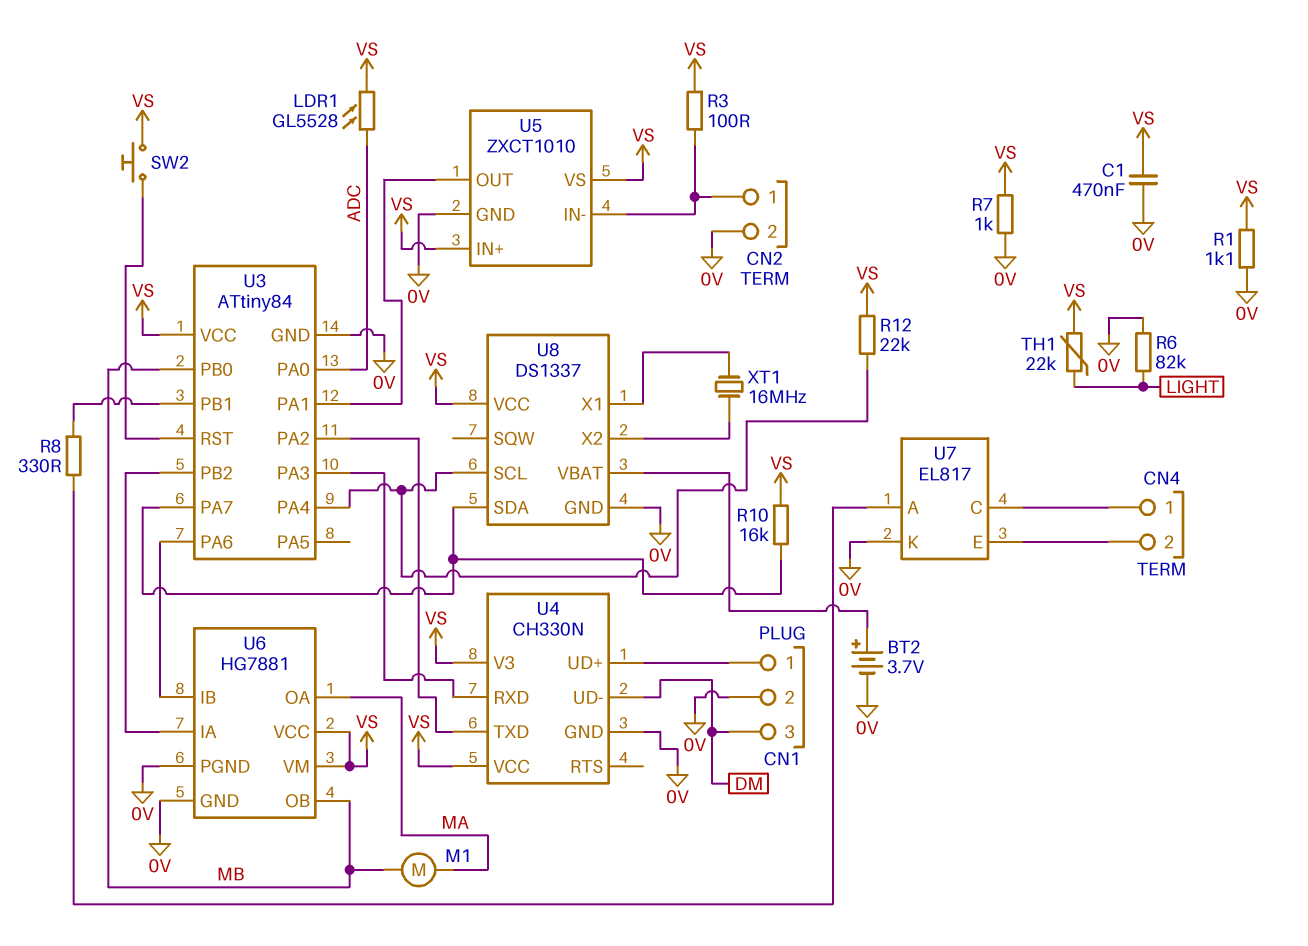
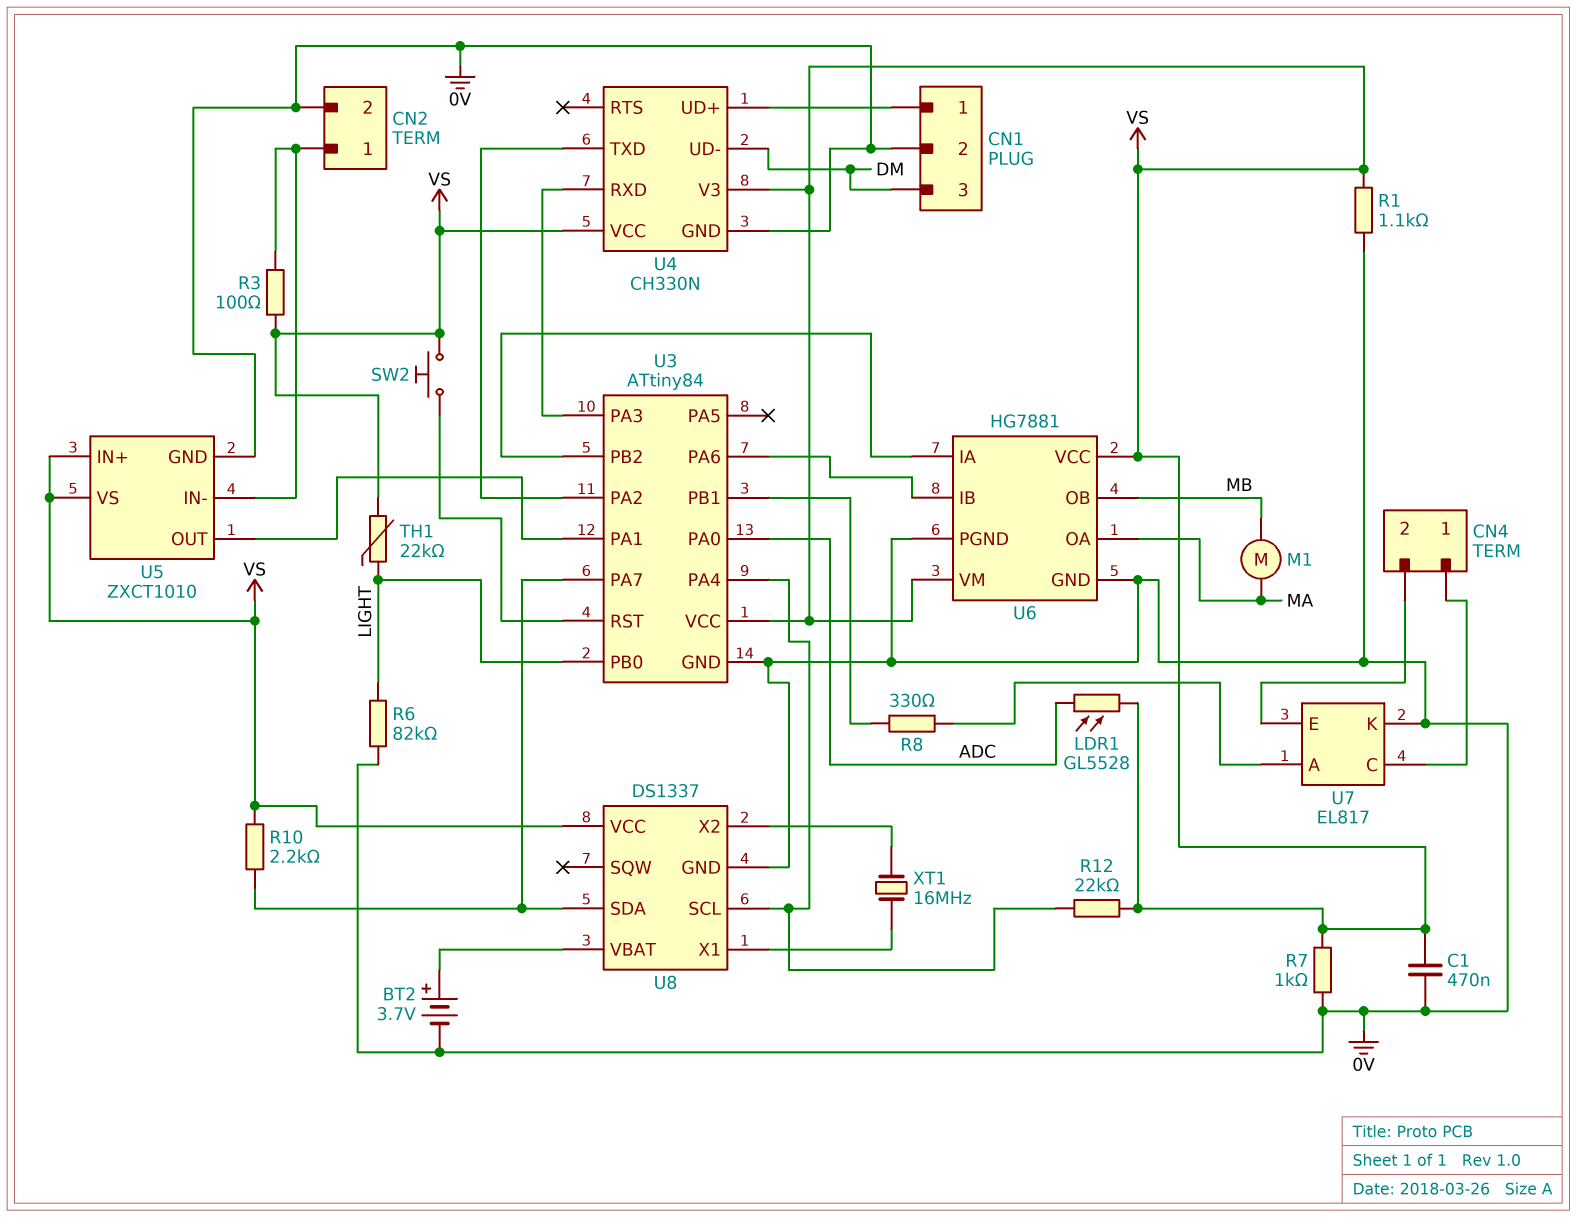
R10: 16k (U3/PA7, VS) -> 2.2k (U3/PA7, VS)
U3 pin PB0: MB -> LIGHT

